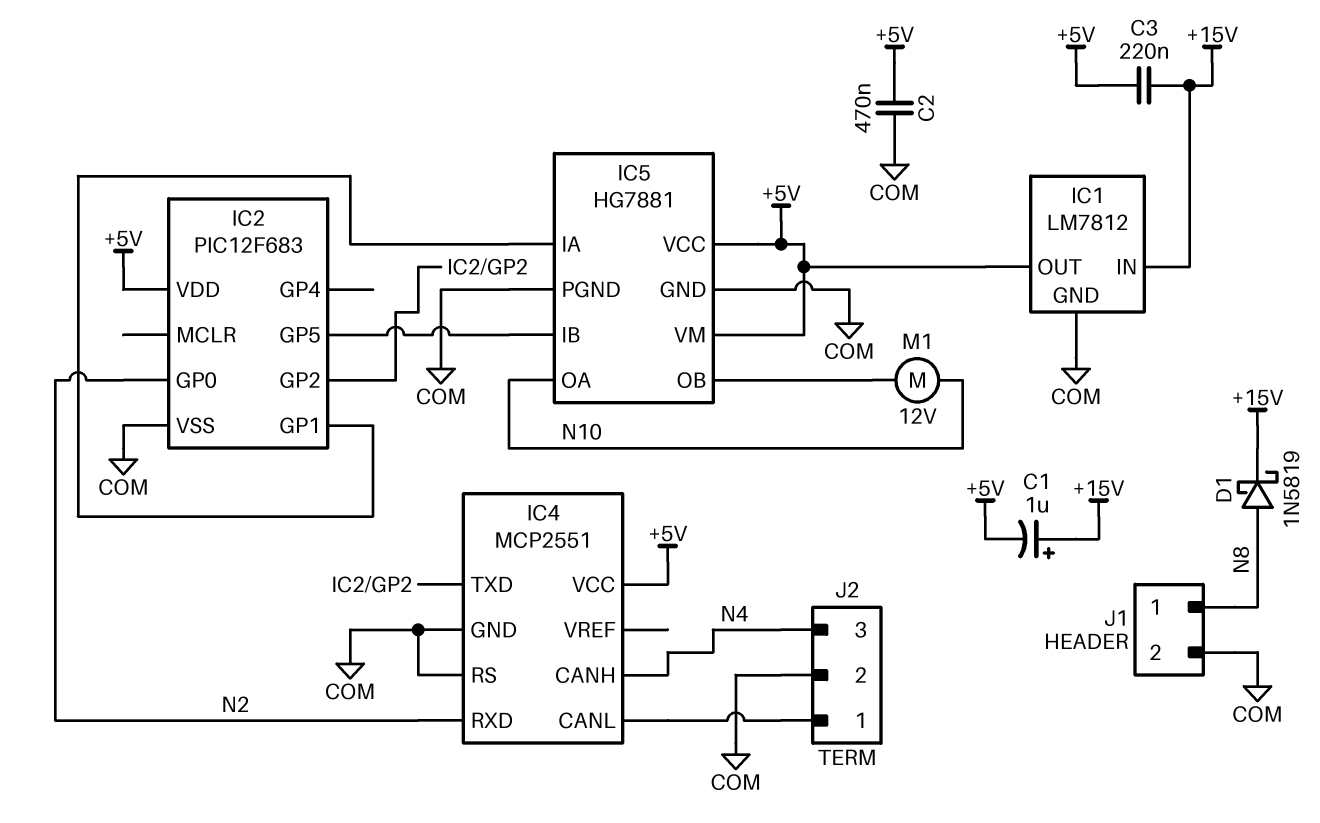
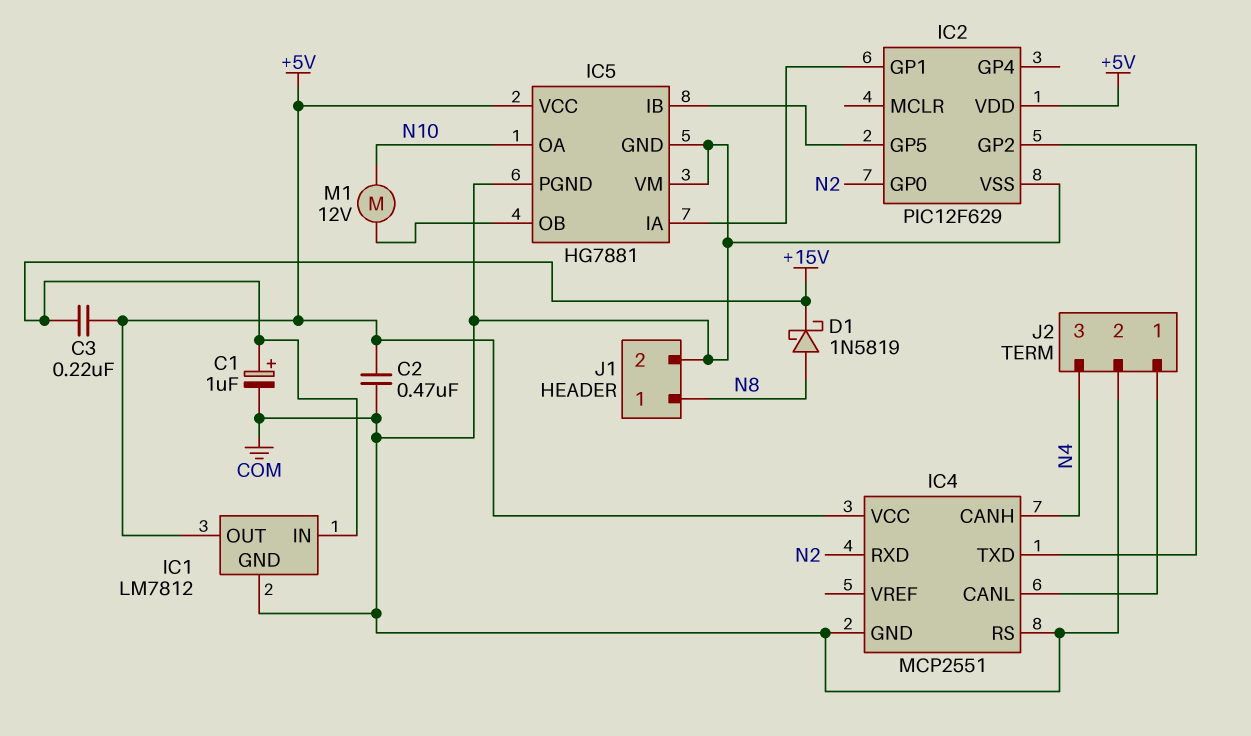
C1: 1uF (plus +15V, minus +5V) -> 1uF (plus +15V, minus COM)
IC2: PIC12F683 -> PIC12F629
IC5 pin VM: +5V -> COM

